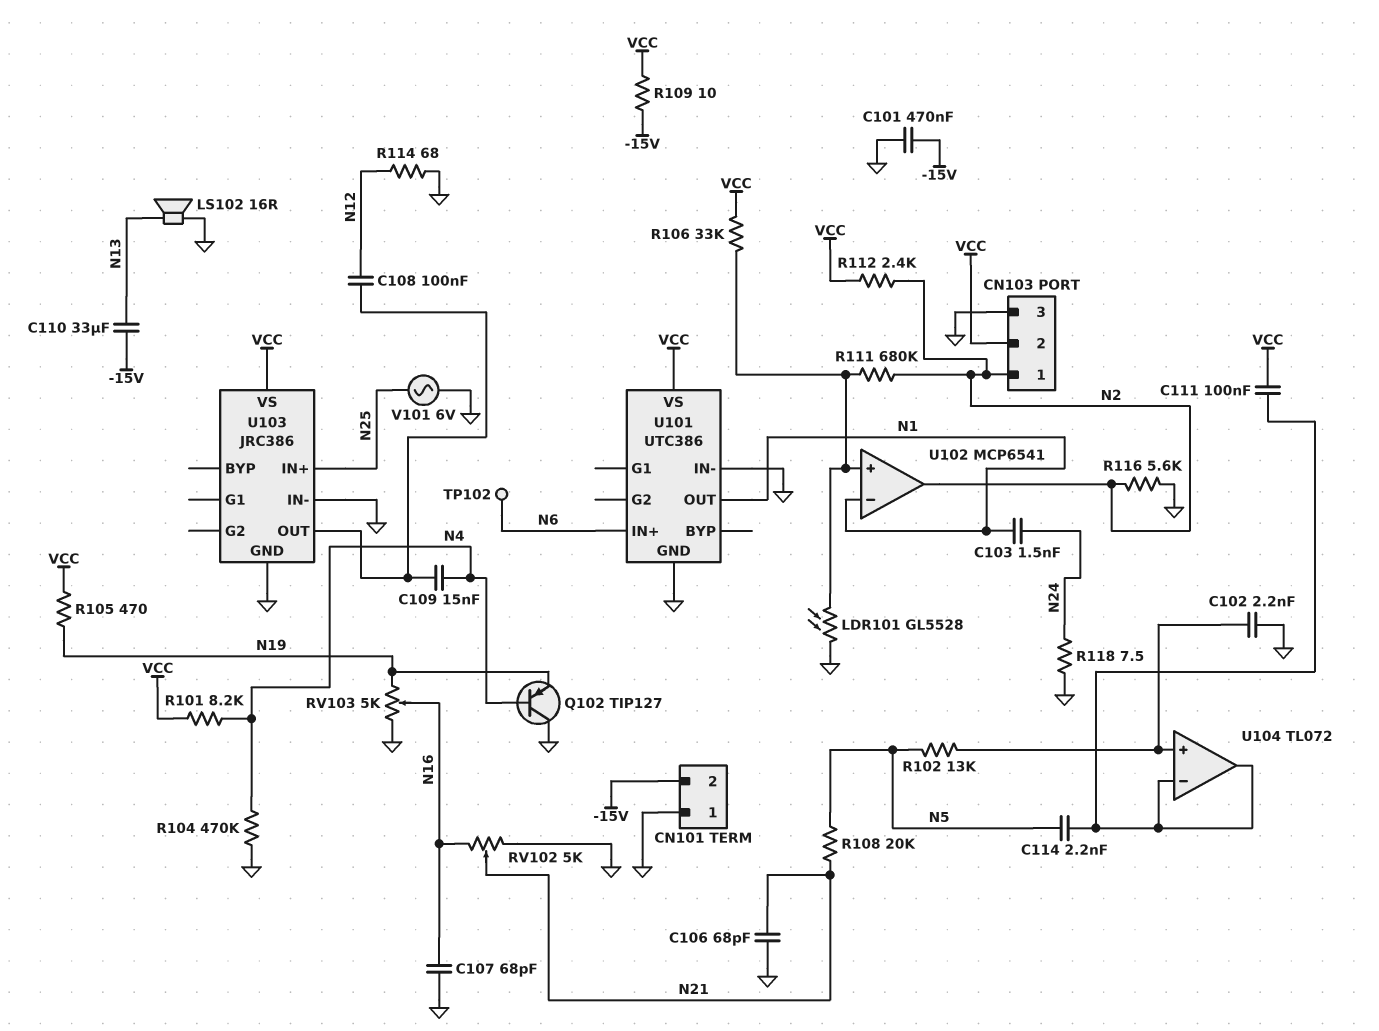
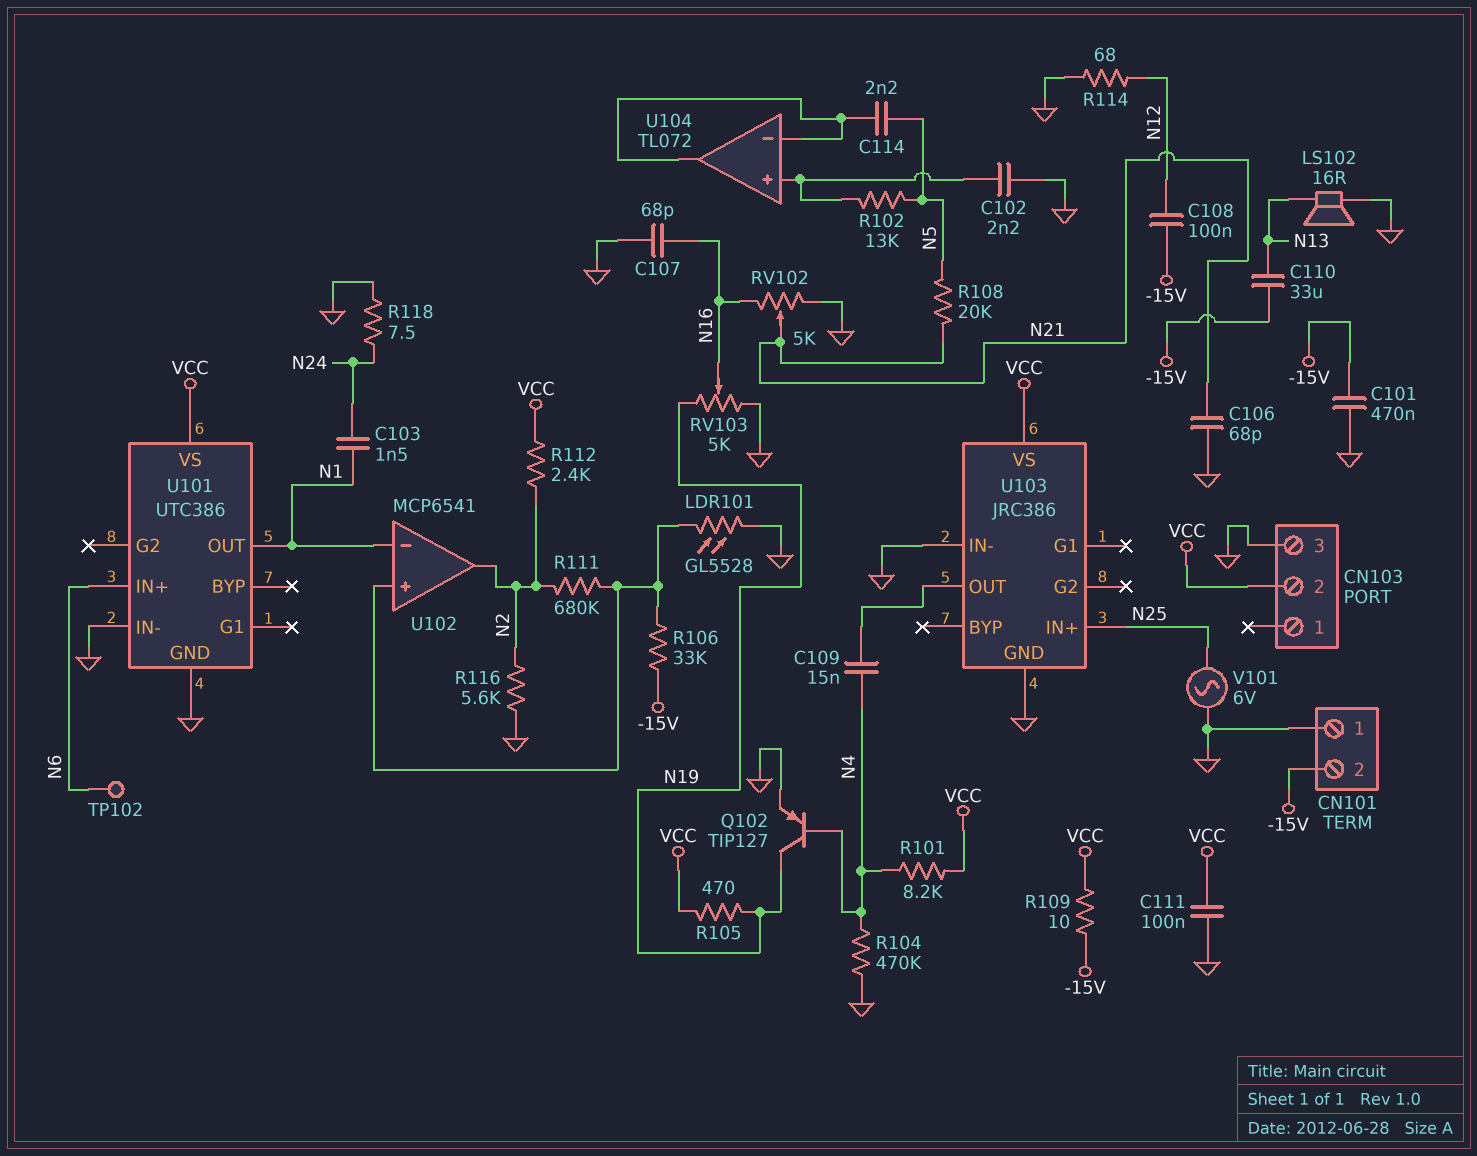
C108: 100nF (N12, U103/OUT) -> 100nF (-15V, N12)
C111: 100nF (U104/in-, VCC) -> 100nF (GND, VCC)
CN103 pin 1: N2 -> none
Q102: PNP TIP127 (B N4, C GND, E N19) -> PNP TIP127 (B N4, C N19, E GND)
R106: 33k (U102/in+, VCC) -> 33k (-15V, U102/in+)

